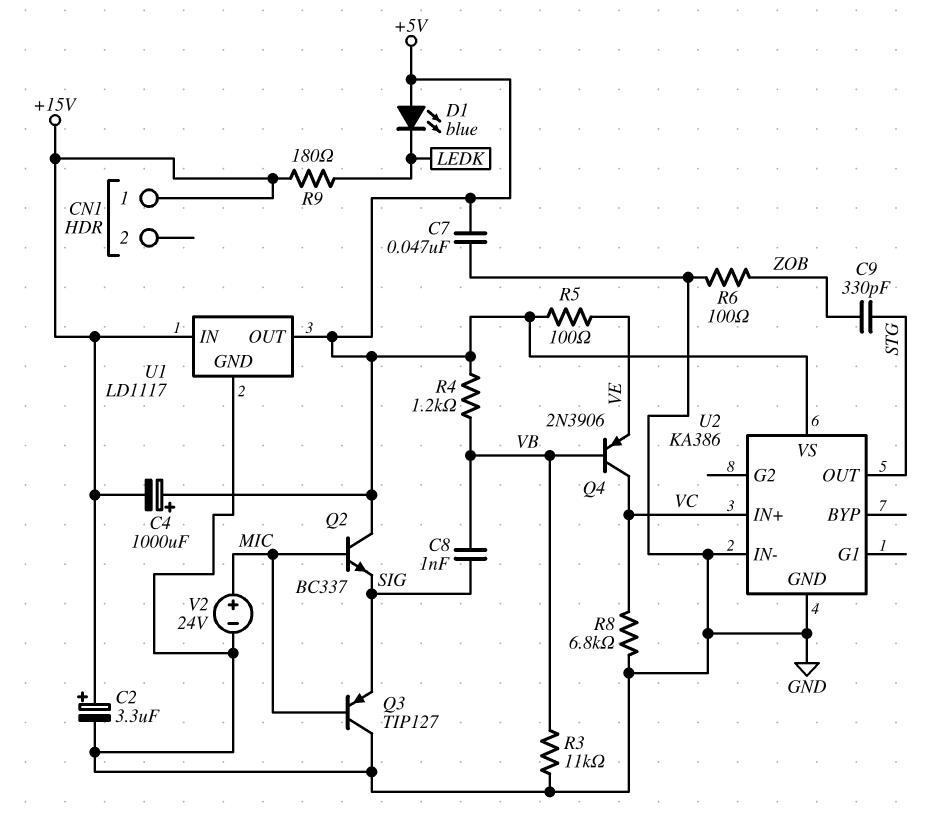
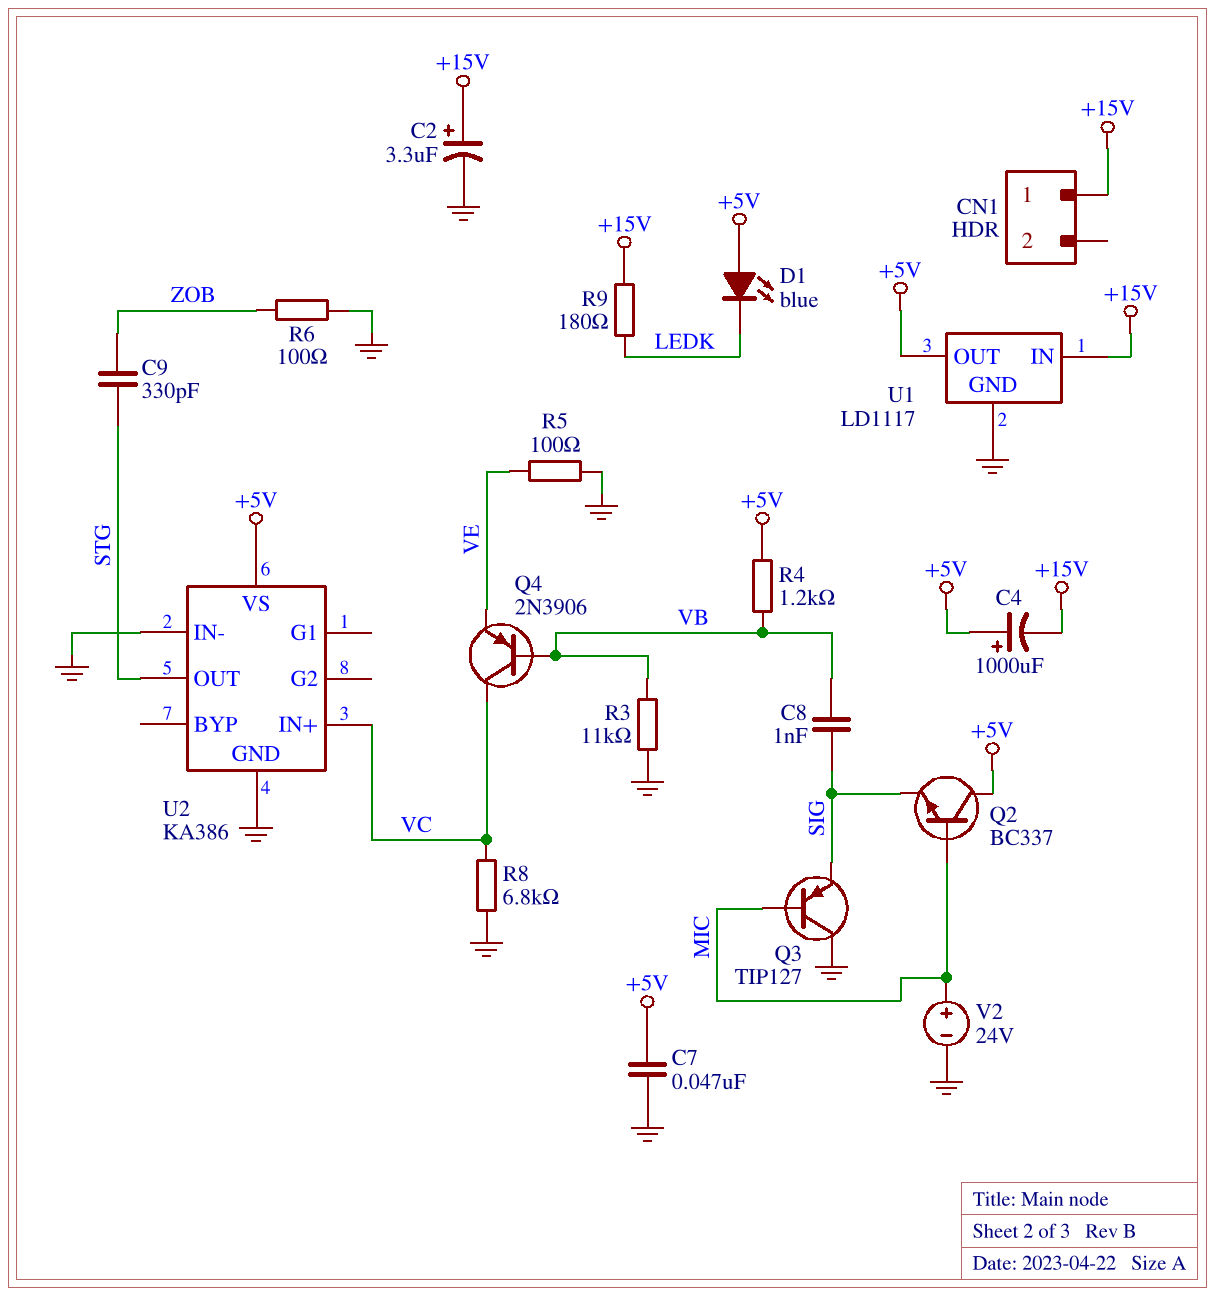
R5: 100 (+5V, VE) -> 100 (GND, VE)

